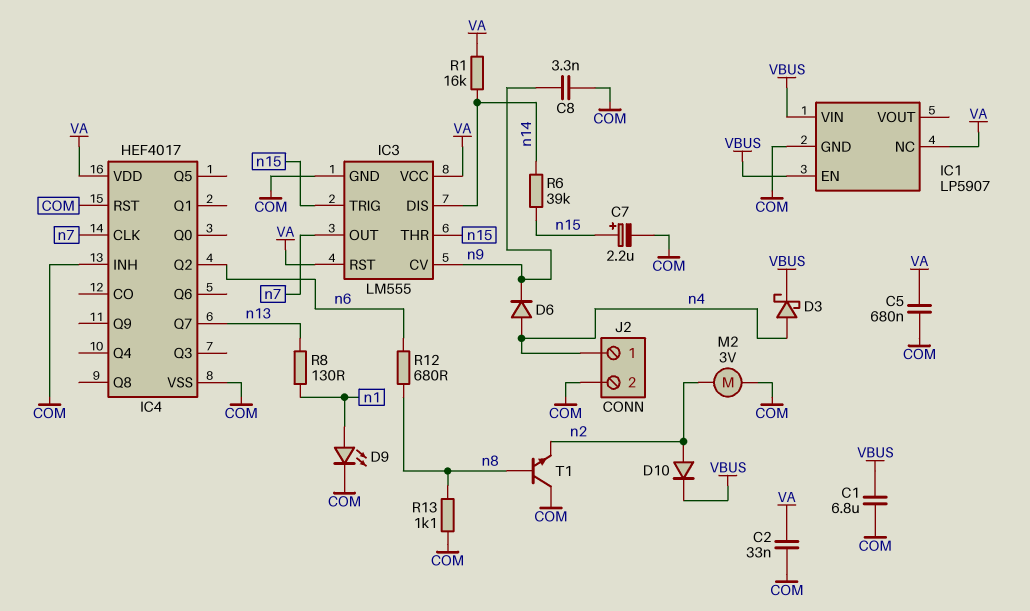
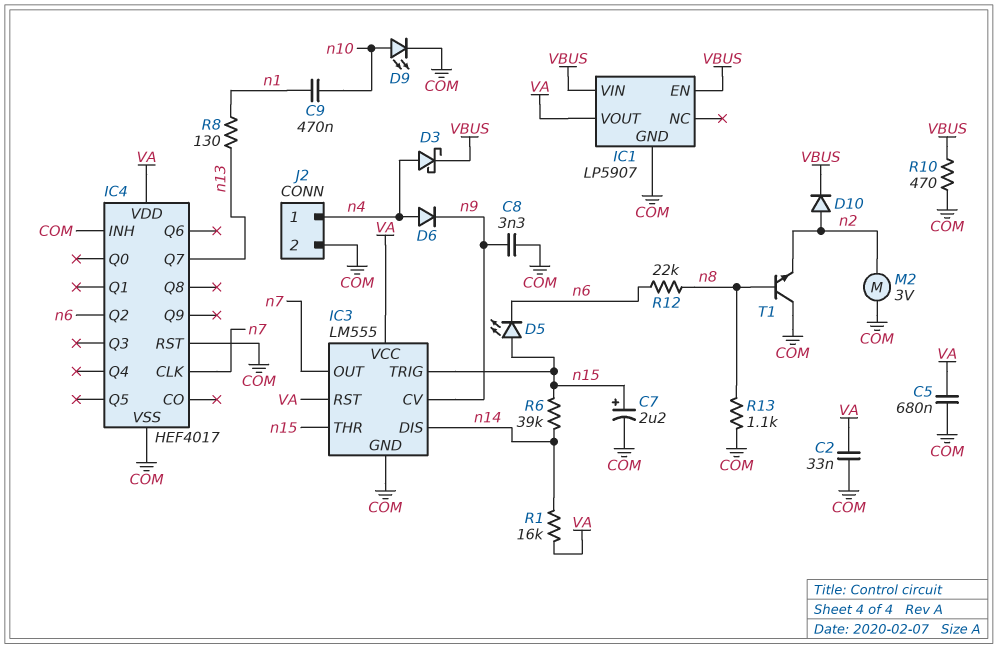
C1: 6.8uF (COM, VBUS) -> none
C9: none -> 470nF (n1, n10)
D5: none -> LED (A n15, K n6)
D9: LED (A n1, K COM) -> LED (A n10, K COM)
IC1 pin NC: VA -> none
IC1 pin VOUT: none -> VA
R10: none -> 470 (COM, VBUS)
R12: 680 (n6, n8) -> 22k (n6, n8)

